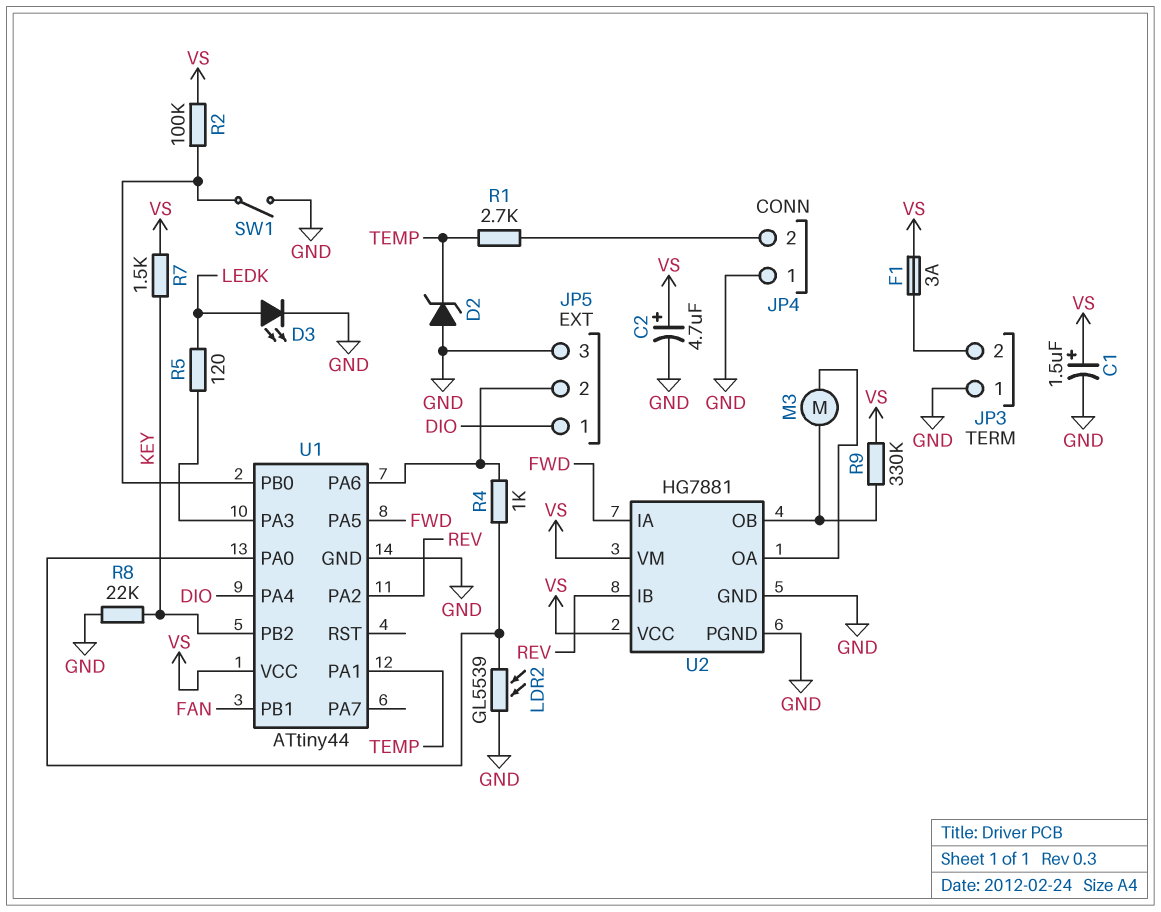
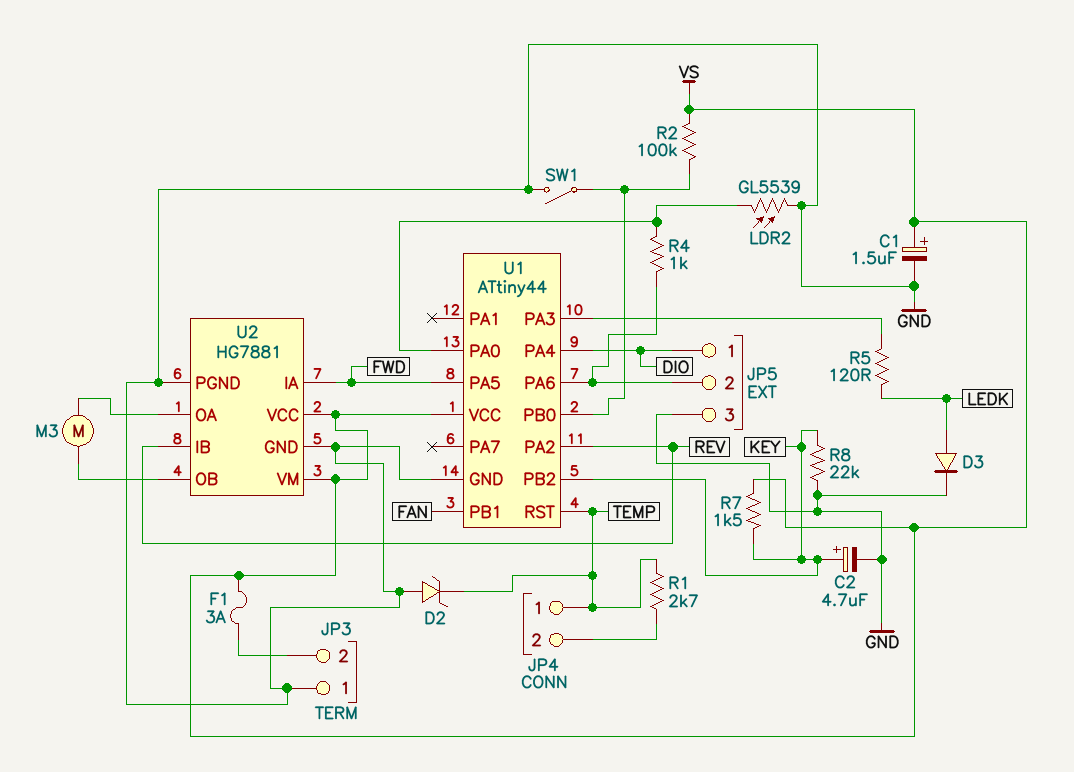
C2: 4.7uF (plus VS, minus GND) -> 4.7uF (plus KEY, minus GND)
D3: LED (A LEDK, K GND) -> diode (A LEDK, K GND)
JP4 pin 1: GND -> TEMP
R9: 330k (U2/OB, VS) -> none
U1 pin PA1: TEMP -> none
U1 pin RST: none -> TEMP

